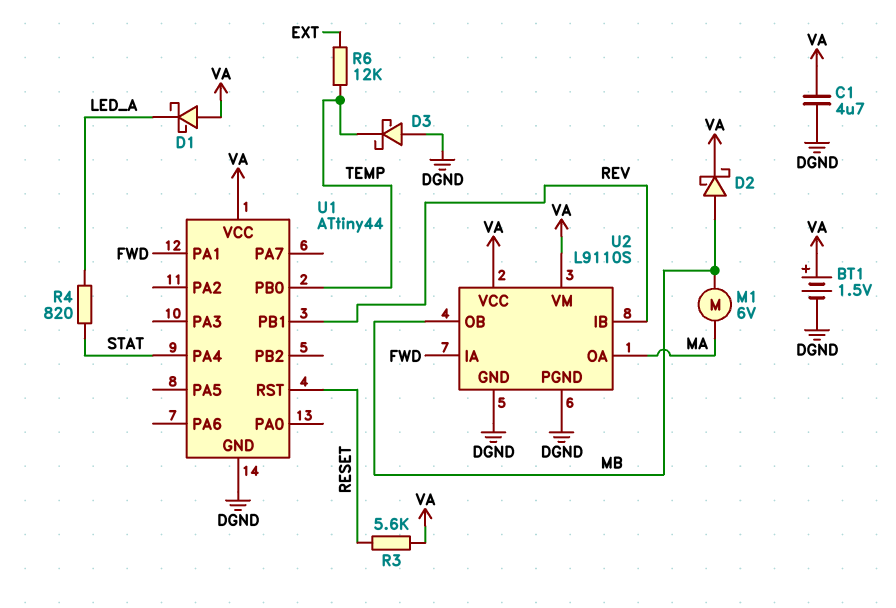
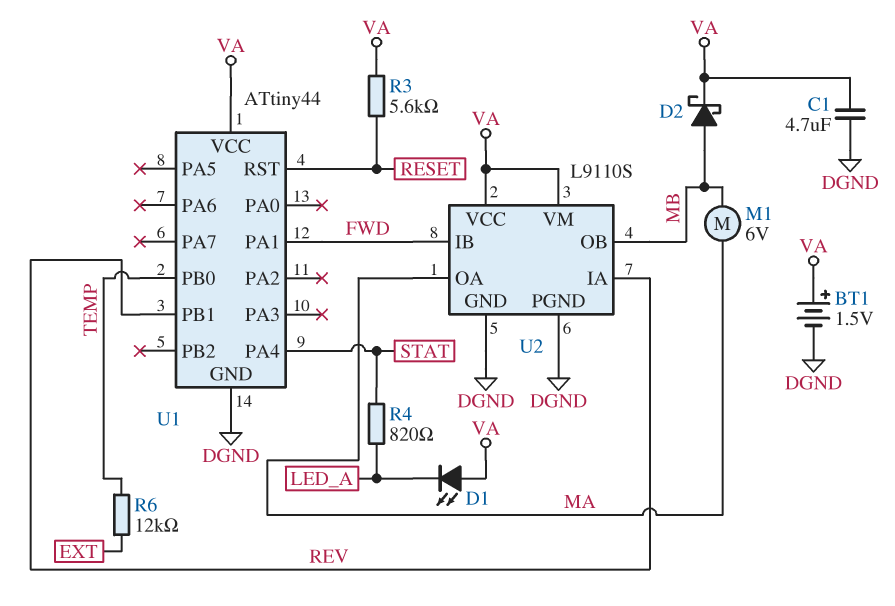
D1: schottky (A VA, K LED_A) -> LED (A VA, K LED_A)
D3: schottky (A DGND, K TEMP) -> none
U2 pin IA: FWD -> REV
U2 pin IB: REV -> FWD

